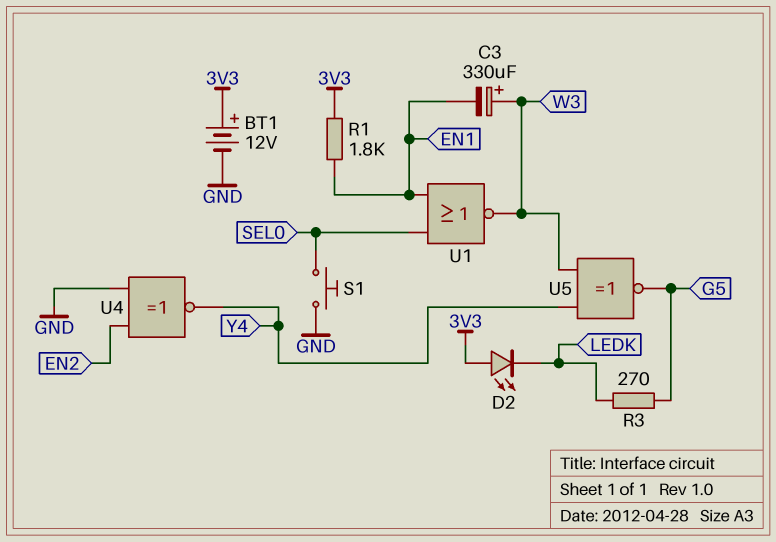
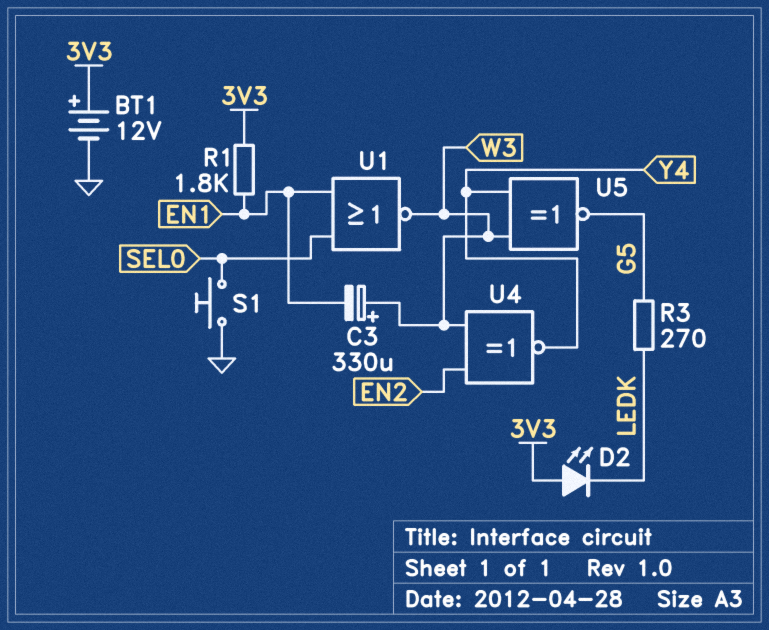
U4: XNOR (in EN2, in GND, out Y4) -> XNOR (in EN2, in W3, out Y4)

